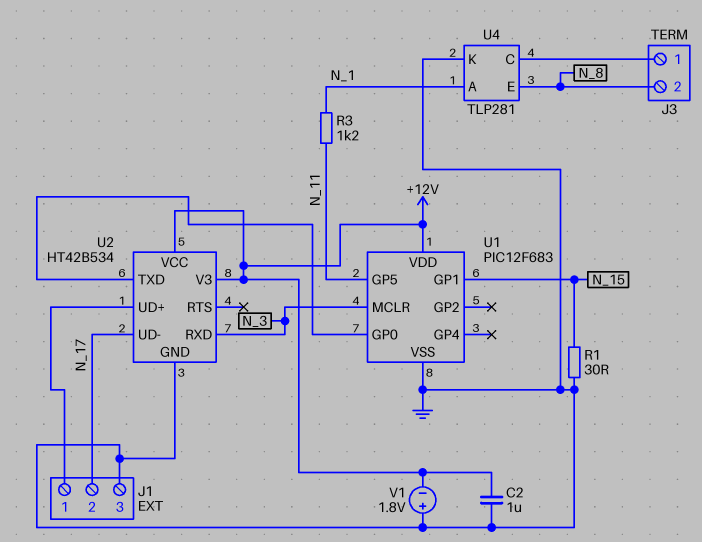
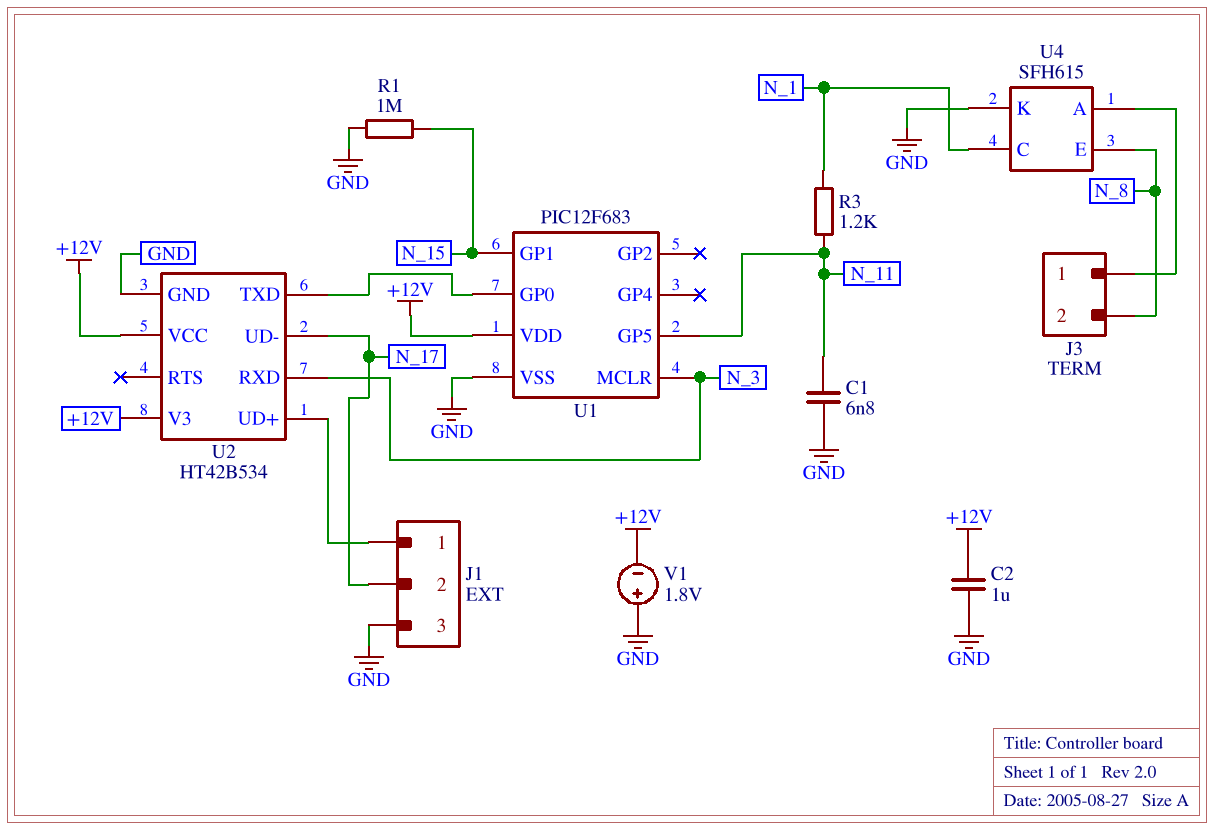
C1: none -> 6.8nF (GND, N_11)
R1: 30 (GND, N_15) -> 1M (GND, N_15)
U4: TLP281 -> SFH615
U4 pin A: N_1 -> J3/1
U4 pin C: J3/1 -> N_1

